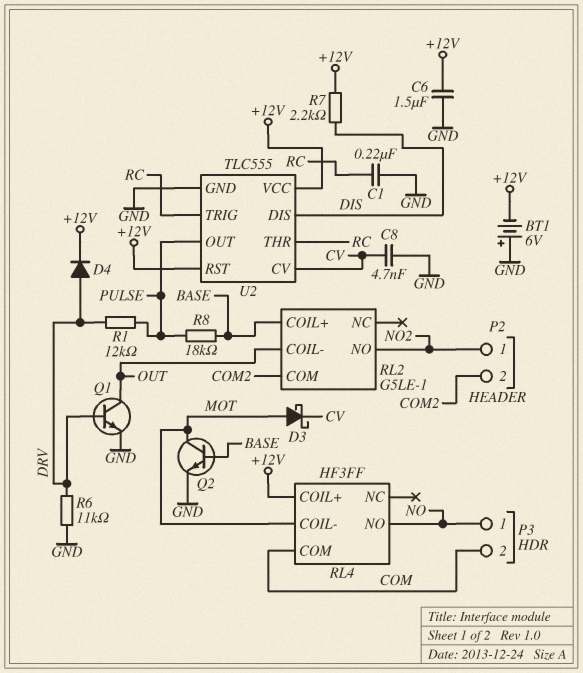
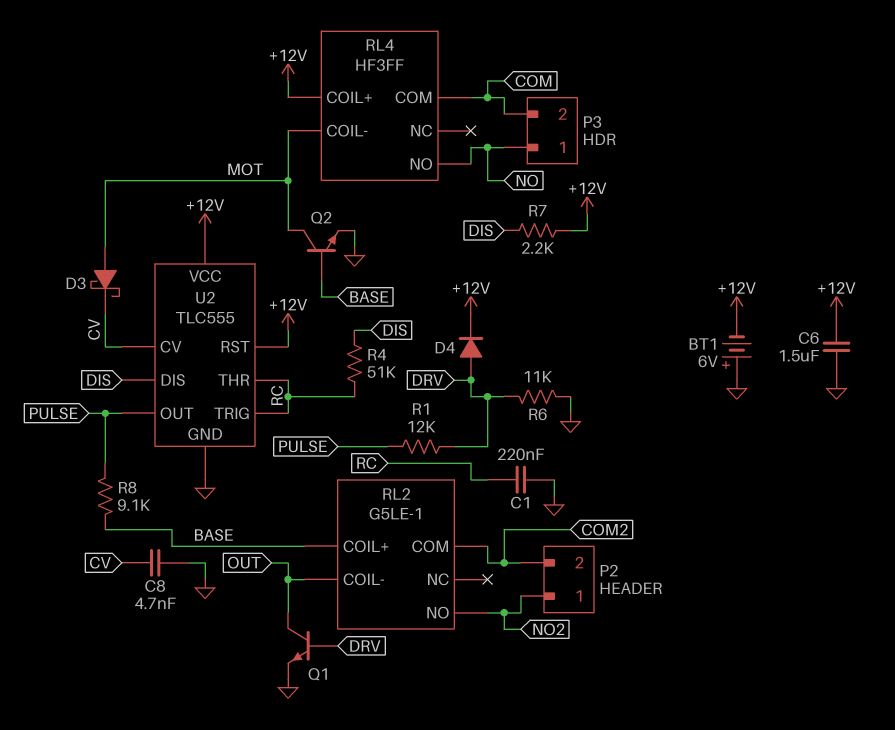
R4: none -> 51k (DIS, RC)
R8: 18k (BASE, PULSE) -> 9.1k (BASE, PULSE)

